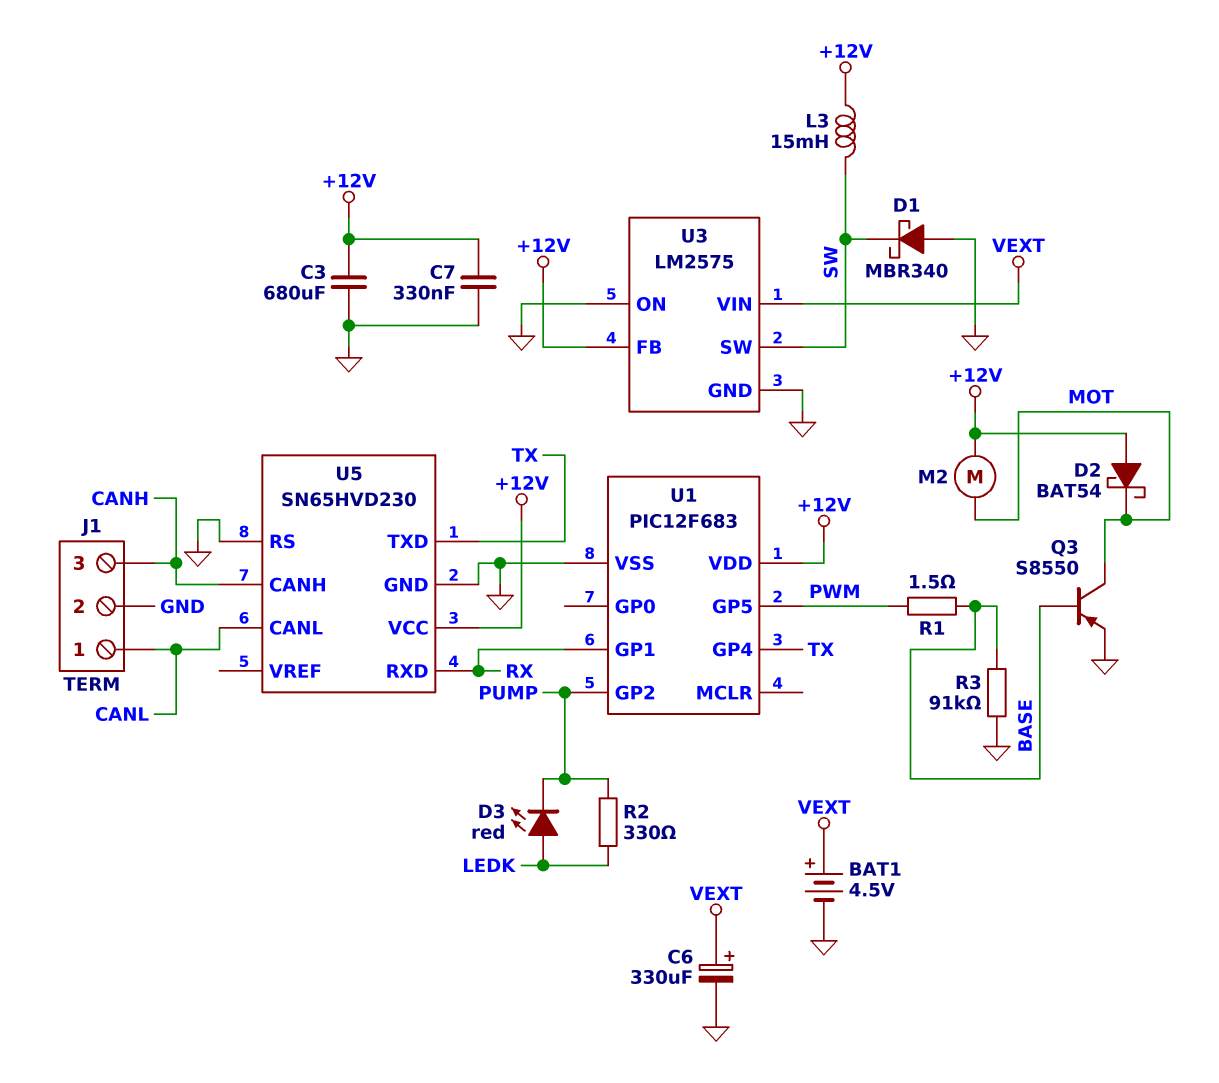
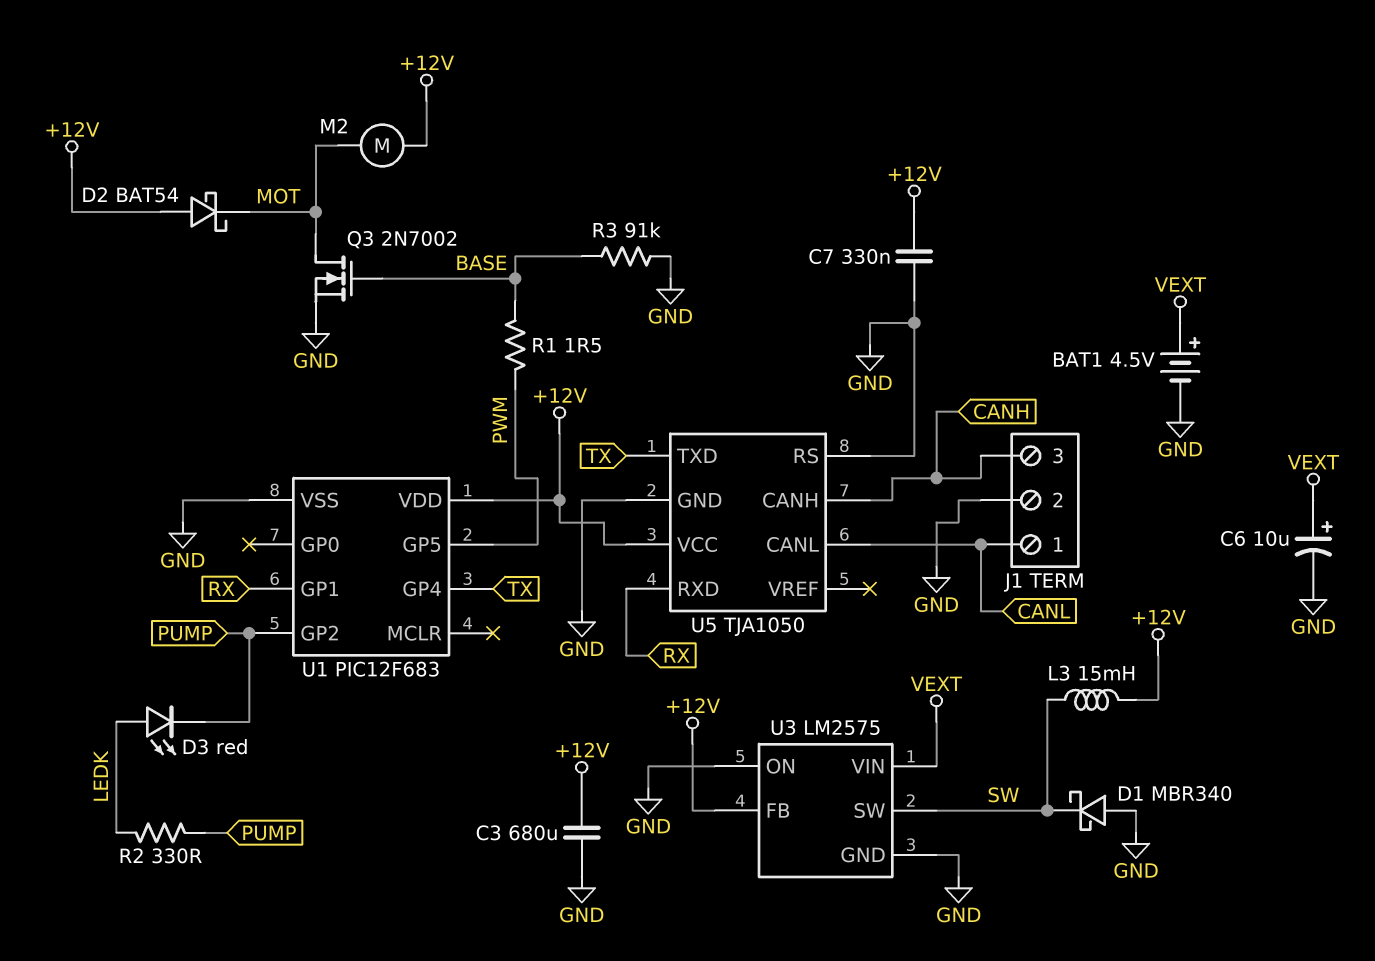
C6: 330uF (plus VEXT, minus GND) -> 10uF (plus VEXT, minus GND)
Q3: PNP S8550 (B BASE, C MOT, E GND) -> NMOS 2N7002 (G BASE, D MOT, S GND)
U5: SN65HVD230 -> TJA1050

